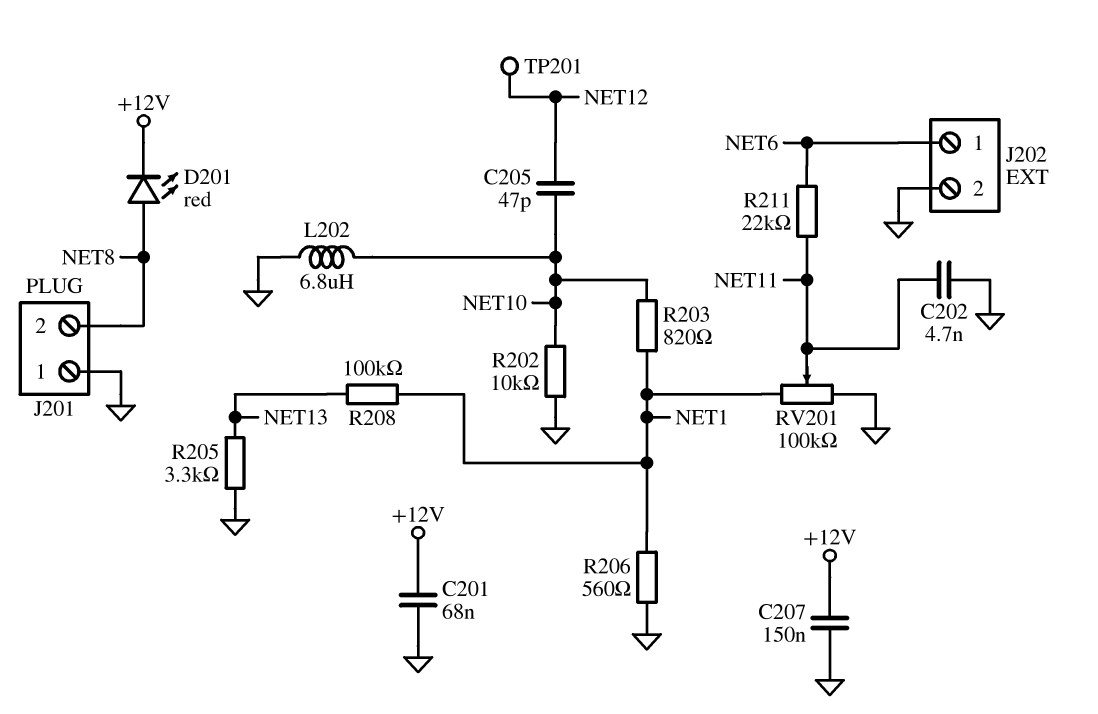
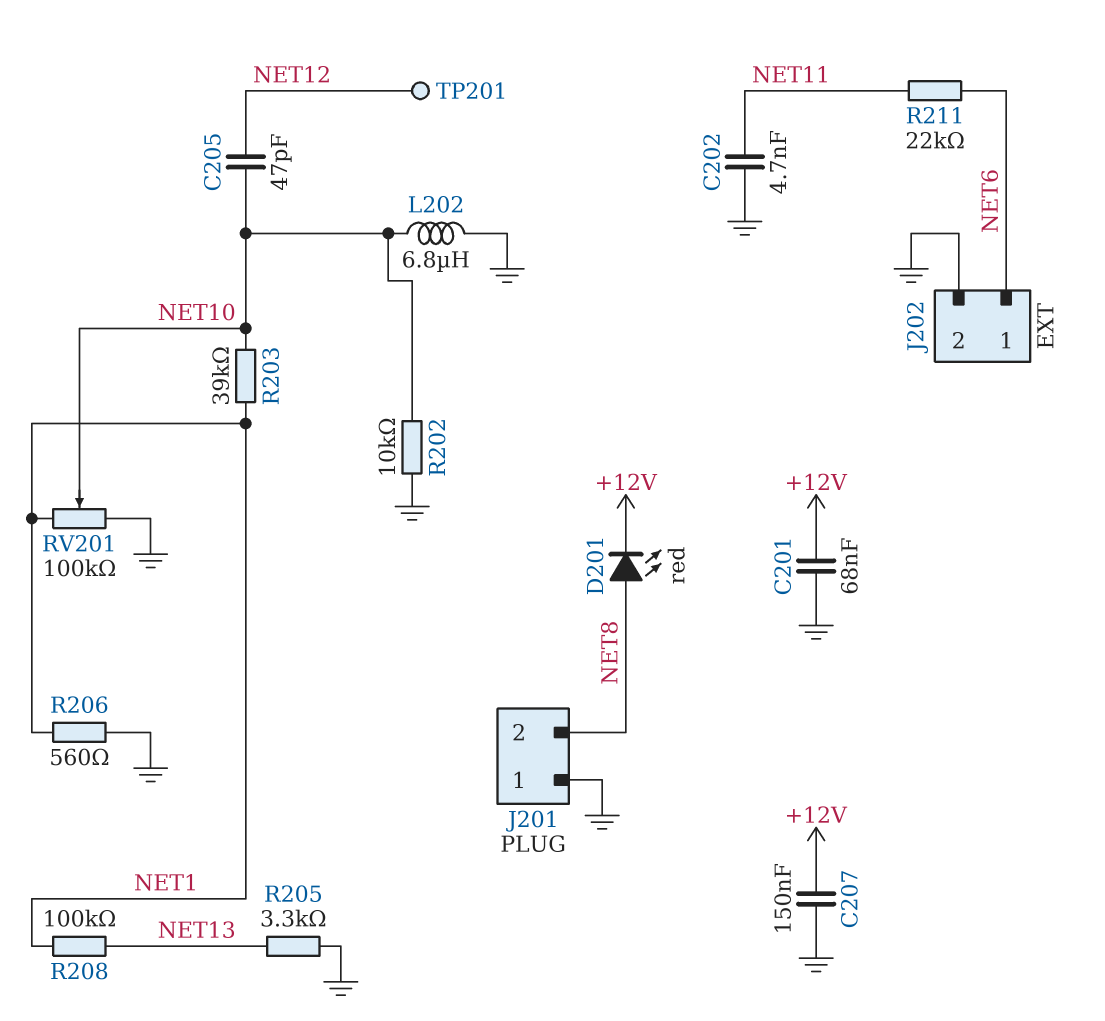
R203: 820 (NET1, NET10) -> 39k (NET1, NET10)
RV201: 100k (GND, NET1, wiper NET11) -> 100k (GND, NET1, wiper NET10)

